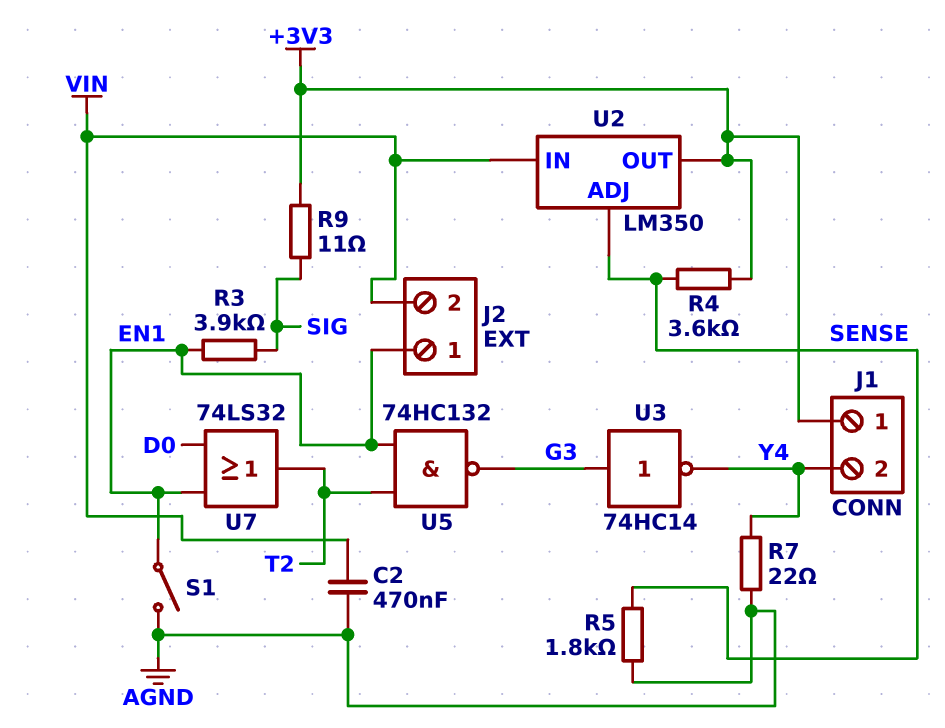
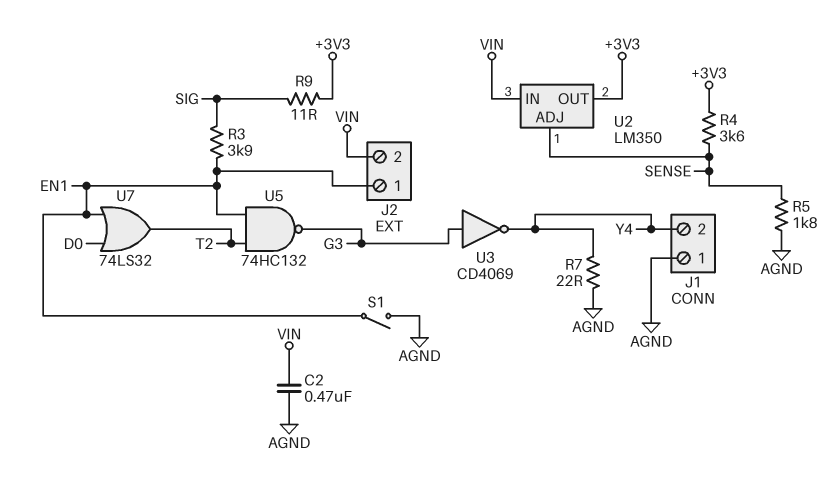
J1 pin 1: +3V3 -> AGND
U3: NOT 74HC14 (in G3, out Y4) -> NOT CD4069 (in G3, out Y4)

